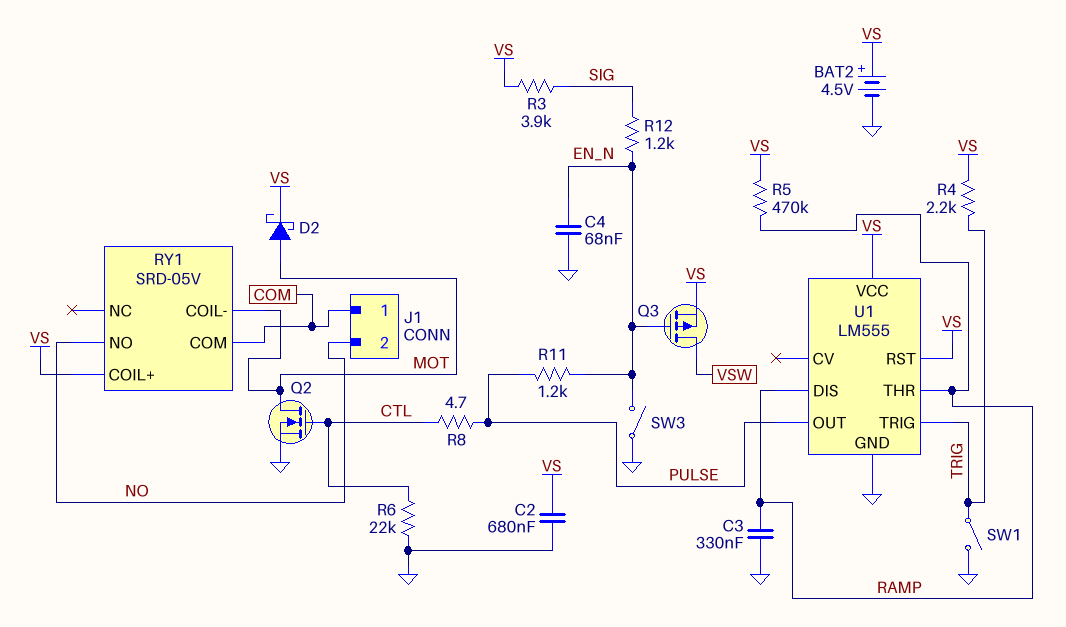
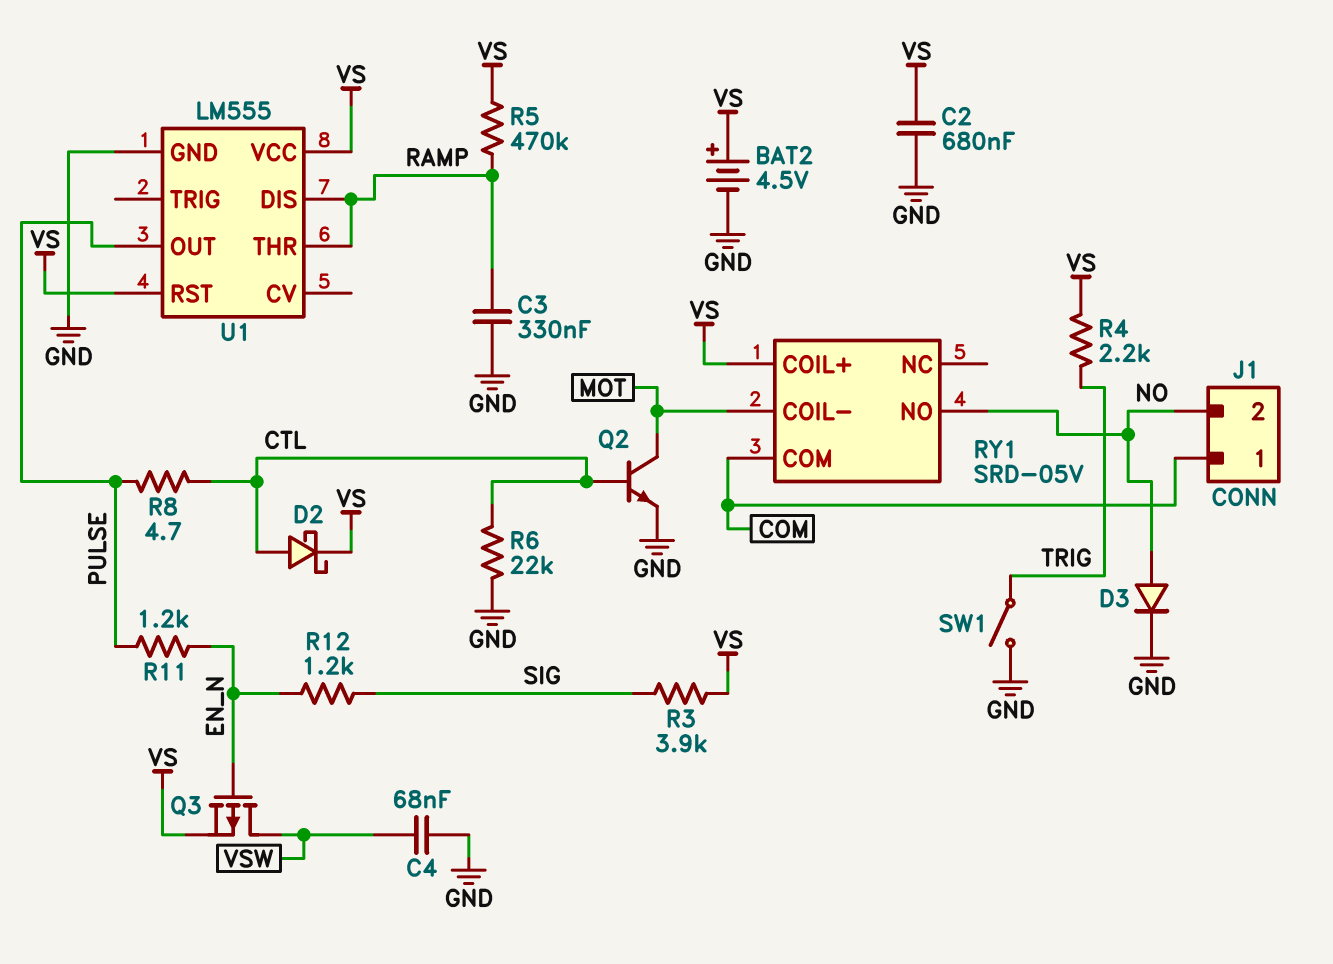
C4: 68nF (EN_N, GND) -> 68nF (GND, VSW)
D2: schottky (A MOT, K VS) -> schottky (A CTL, K VS)
D3: none -> diode (A NO, K GND)
Q2: NMOS (G CTL, D MOT, S GND) -> NPN (B CTL, C MOT, E GND)
SW3: switch (EN_N, GND) -> none
U1 pin TRIG: TRIG -> none

